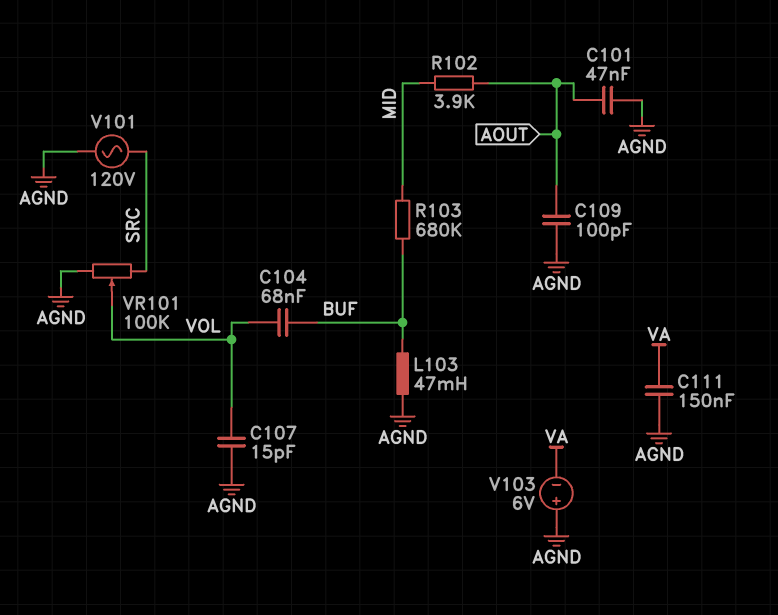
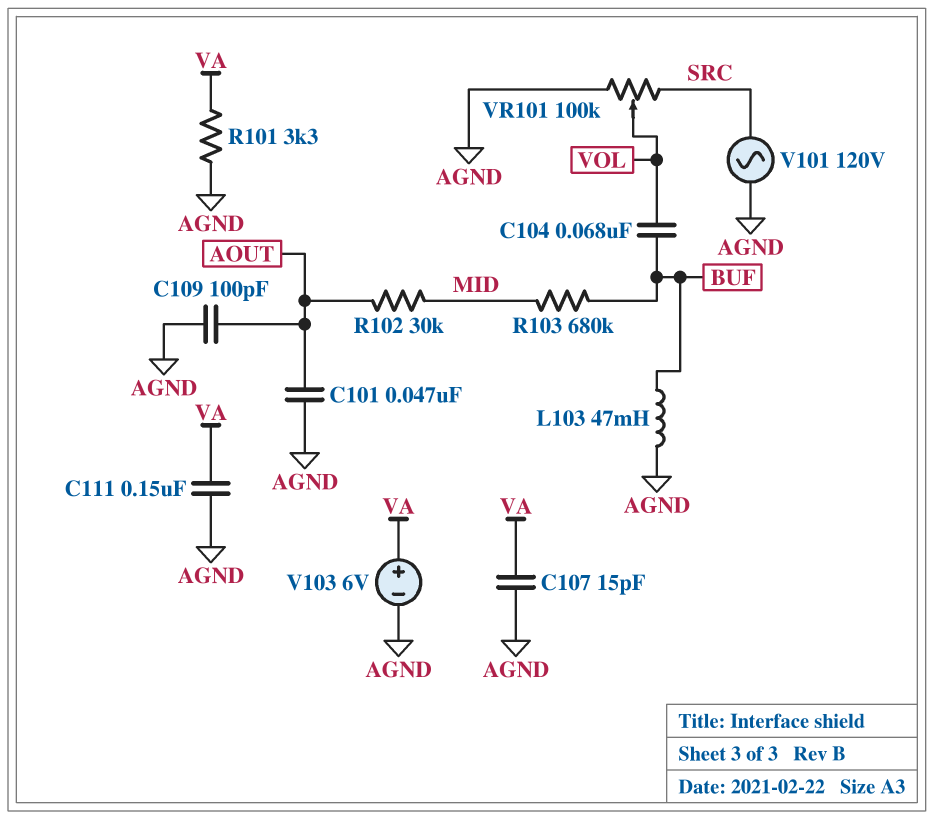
C107: 15pF (AGND, VOL) -> 15pF (AGND, VA)
R101: none -> 3.3k (AGND, VA)
R102: 3.9k (AOUT, MID) -> 30k (AOUT, MID)
V103: 6V (plus AGND, minus VA) -> 6V (plus VA, minus AGND)

